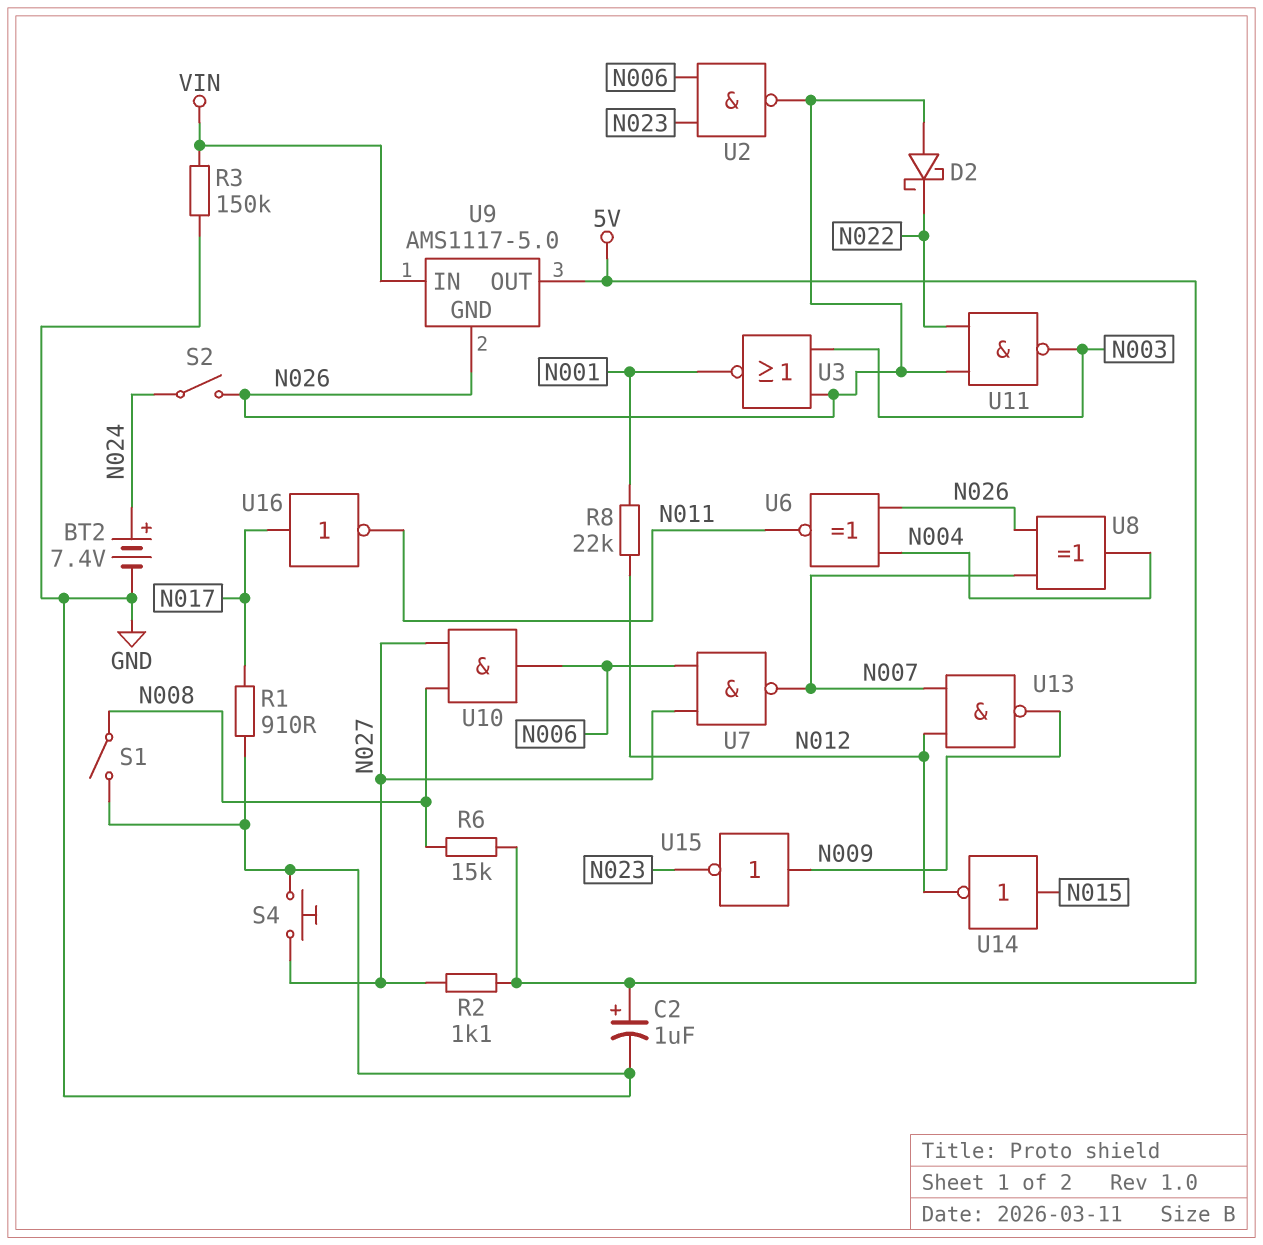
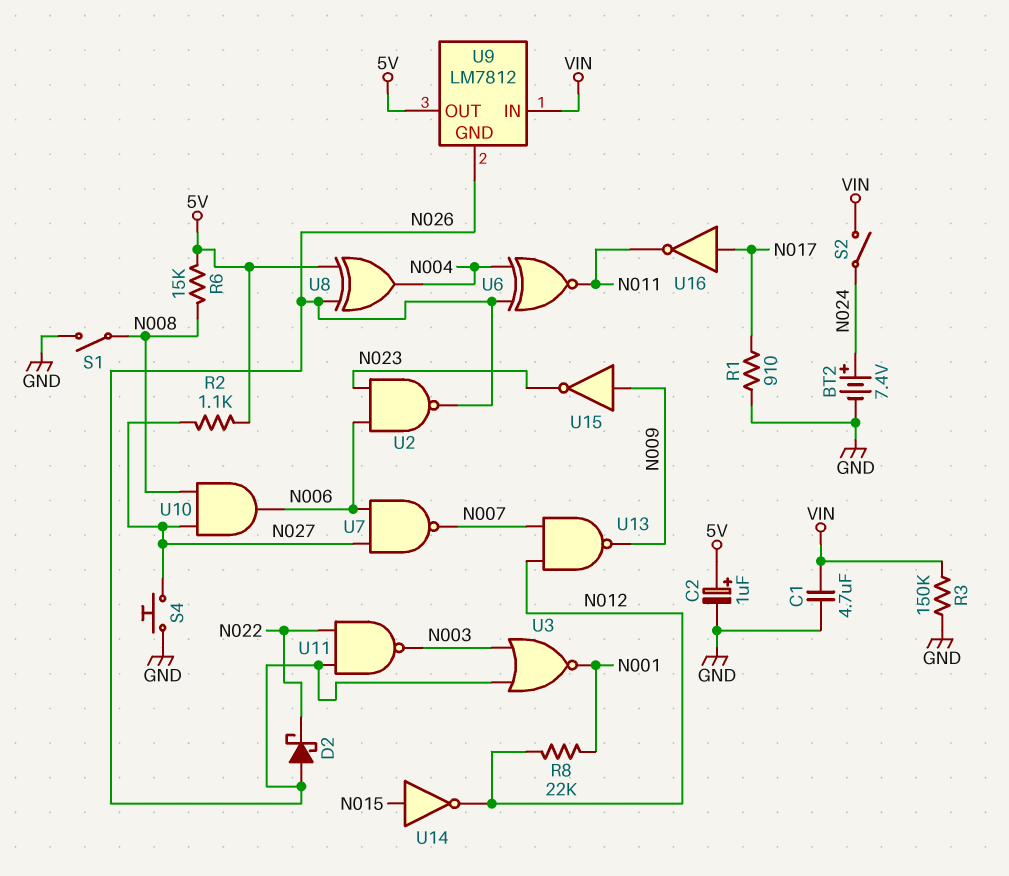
C1: none -> 4.7uF (GND, VIN)
S2: switch (N024, N026) -> switch (N024, VIN)
U8: XOR (in N007, in N026, out N004) -> XOR (in 5V, in N026, out N004)
U9: AMS1117-5.0 -> LM7812

